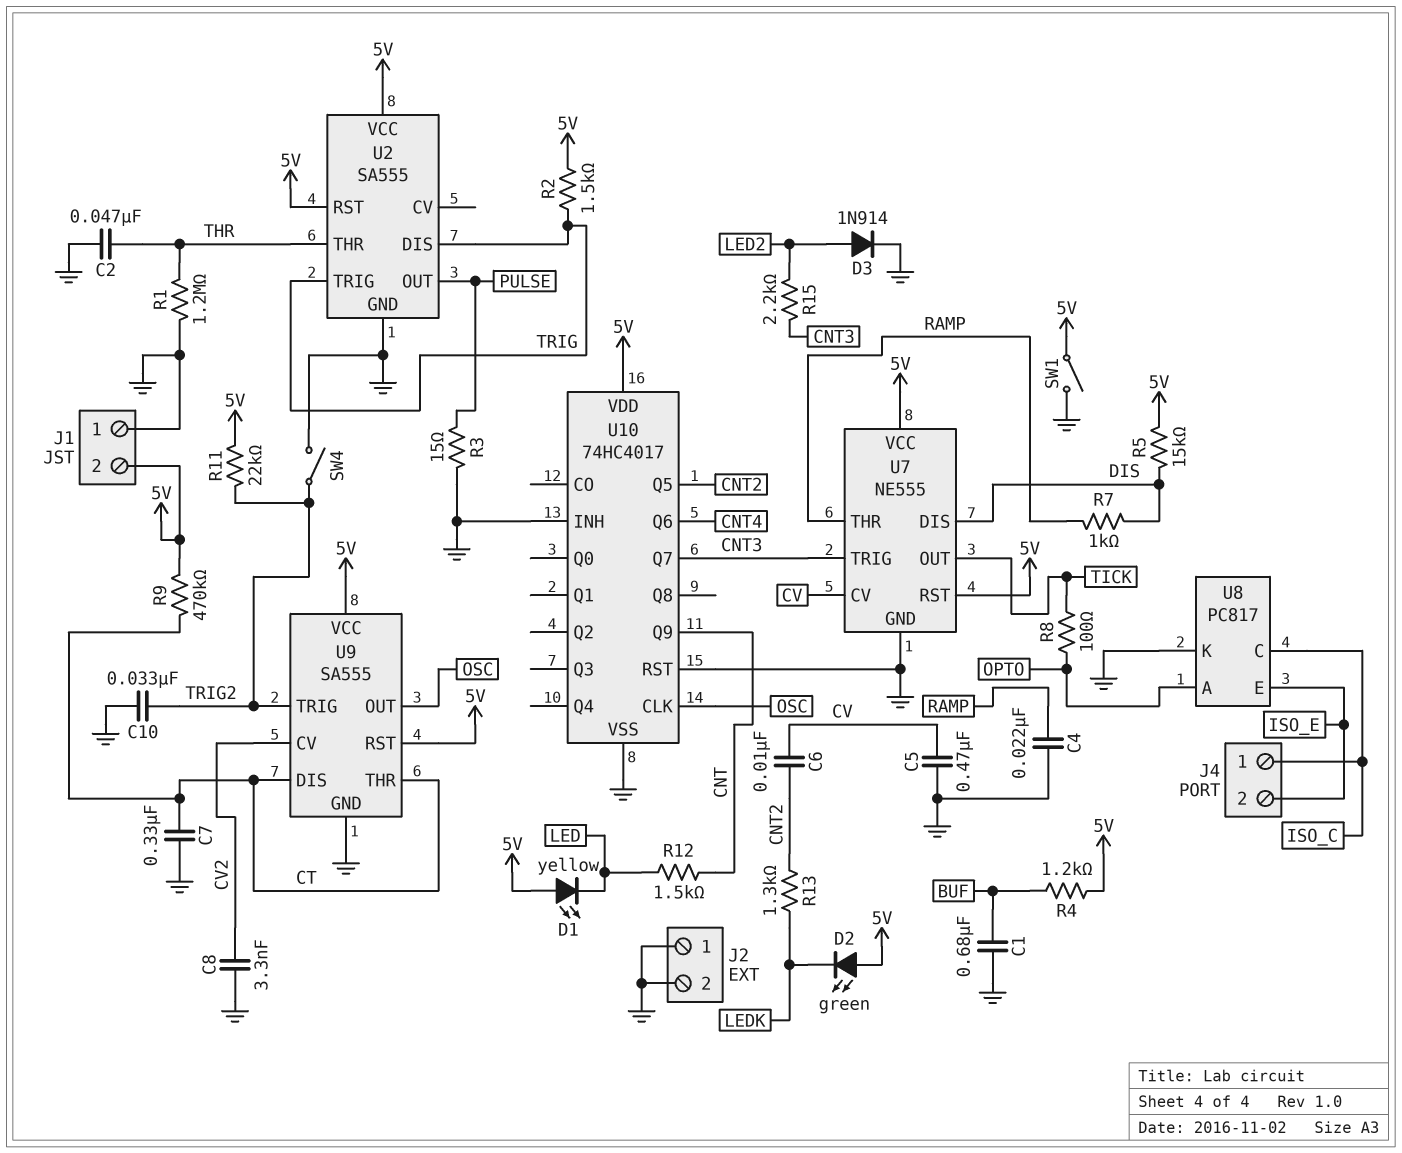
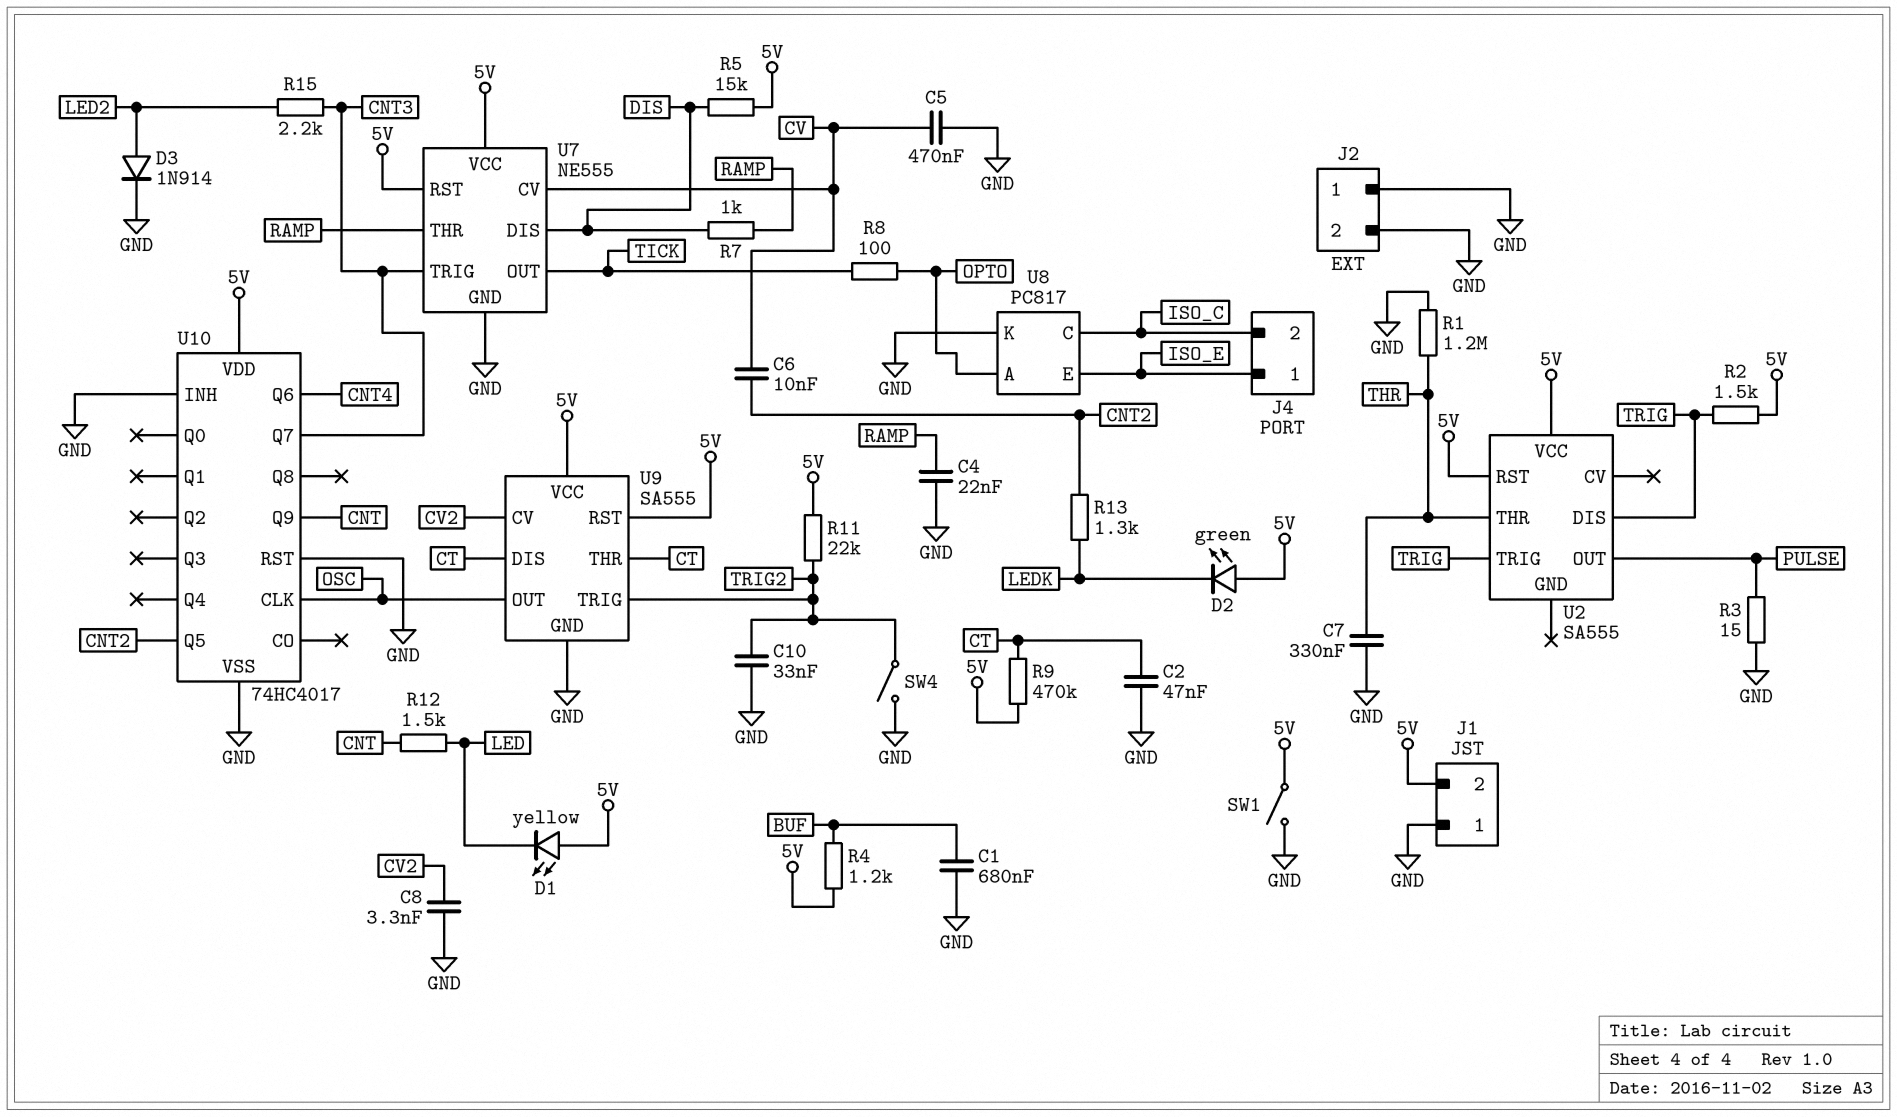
C2: 47nF (GND, THR) -> 47nF (CT, GND)
C7: 330nF (CT, GND) -> 330nF (GND, THR)
J4 pin 1: ISO_C -> ISO_E
J4 pin 2: ISO_E -> ISO_C
U2 pin GND: GND -> none

